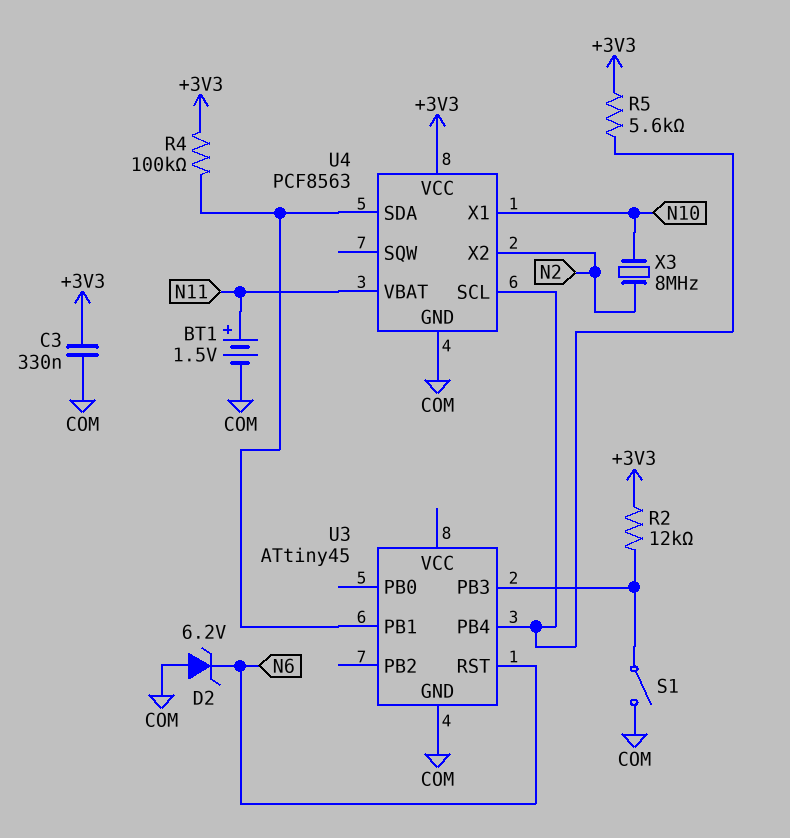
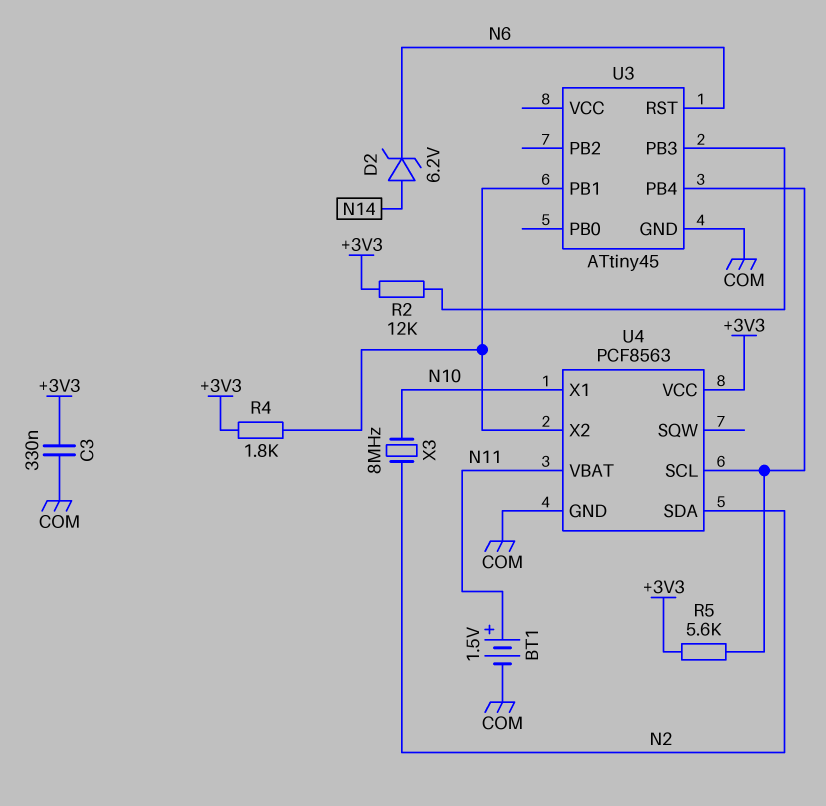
D2: zener 6.2V (A COM, K N6) -> zener 6.2V (A N14, K N6)
R4: 100k (+3V3, U3/PB1) -> 1.8k (+3V3, U3/PB1)
S1: switch (COM, U3/PB3) -> none
U4 pin SDA: U3/PB1 -> N2
U4 pin X2: N2 -> U3/PB1

